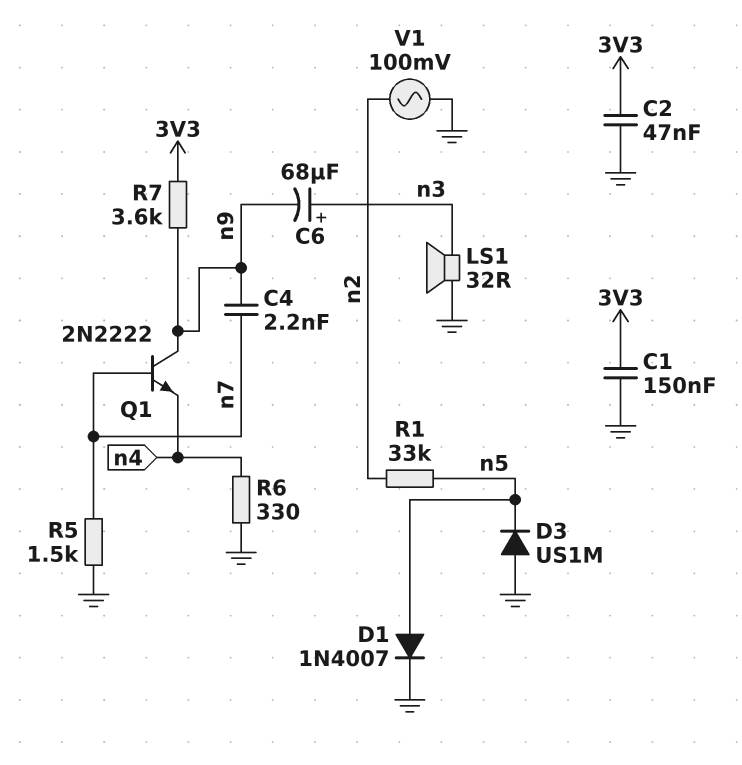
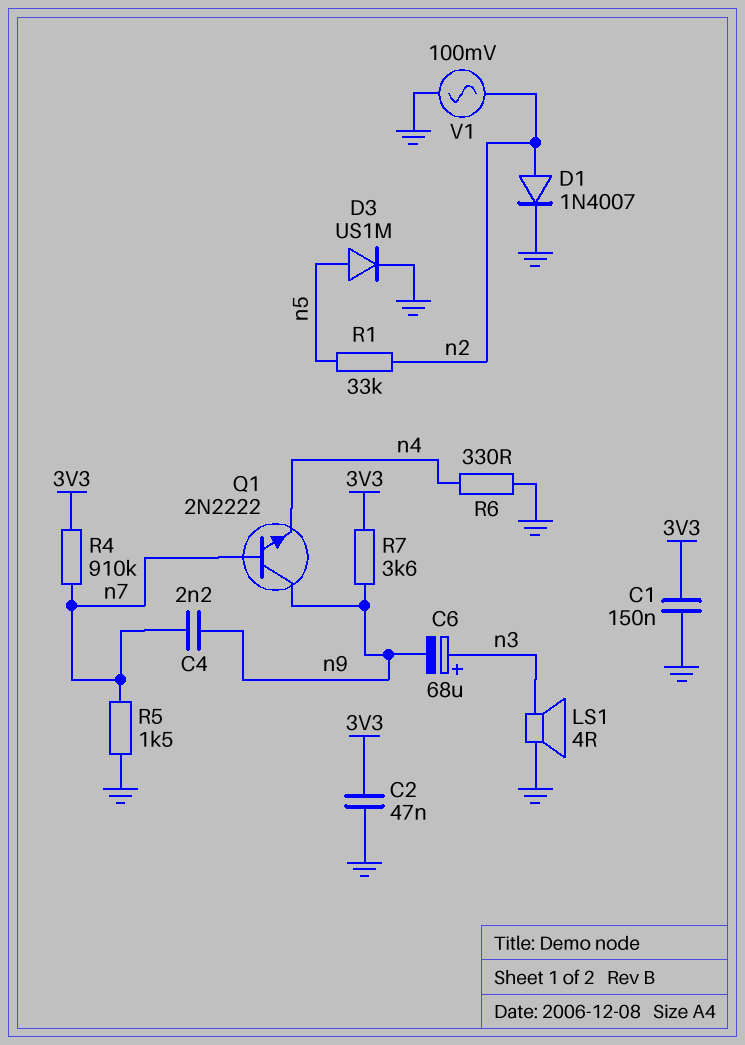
D1: diode 1N4007 (A n5, K GND) -> diode 1N4007 (A n2, K GND)
D3: diode US1M (A GND, K n5) -> diode US1M (A n5, K GND)
LS1: speaker 32R (GND, n3) -> speaker 4R (GND, n3)
R4: none -> 910k (3V3, n7)

